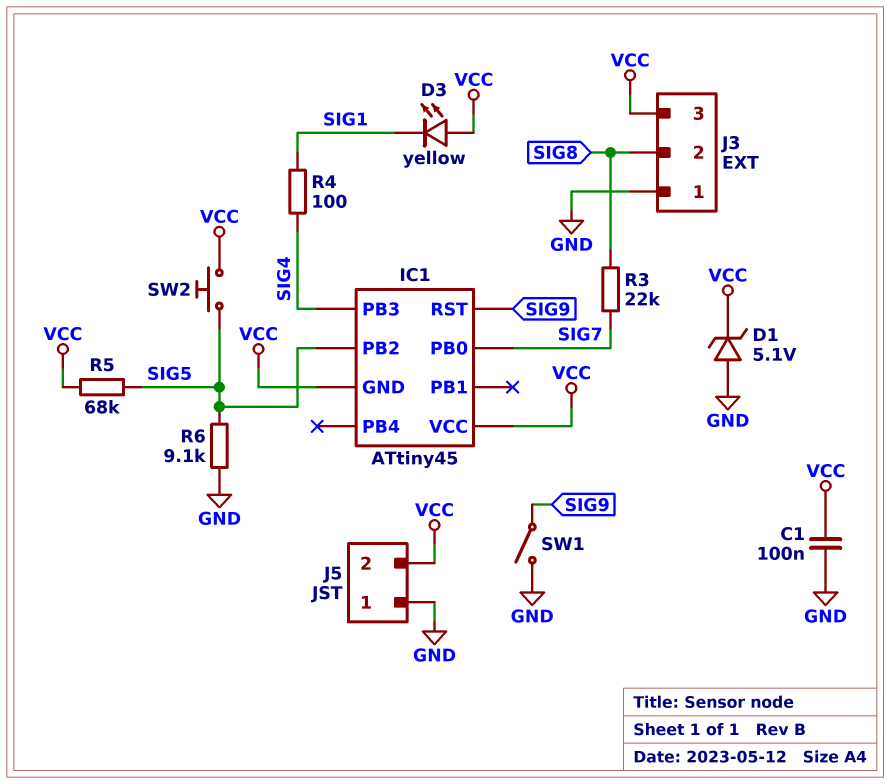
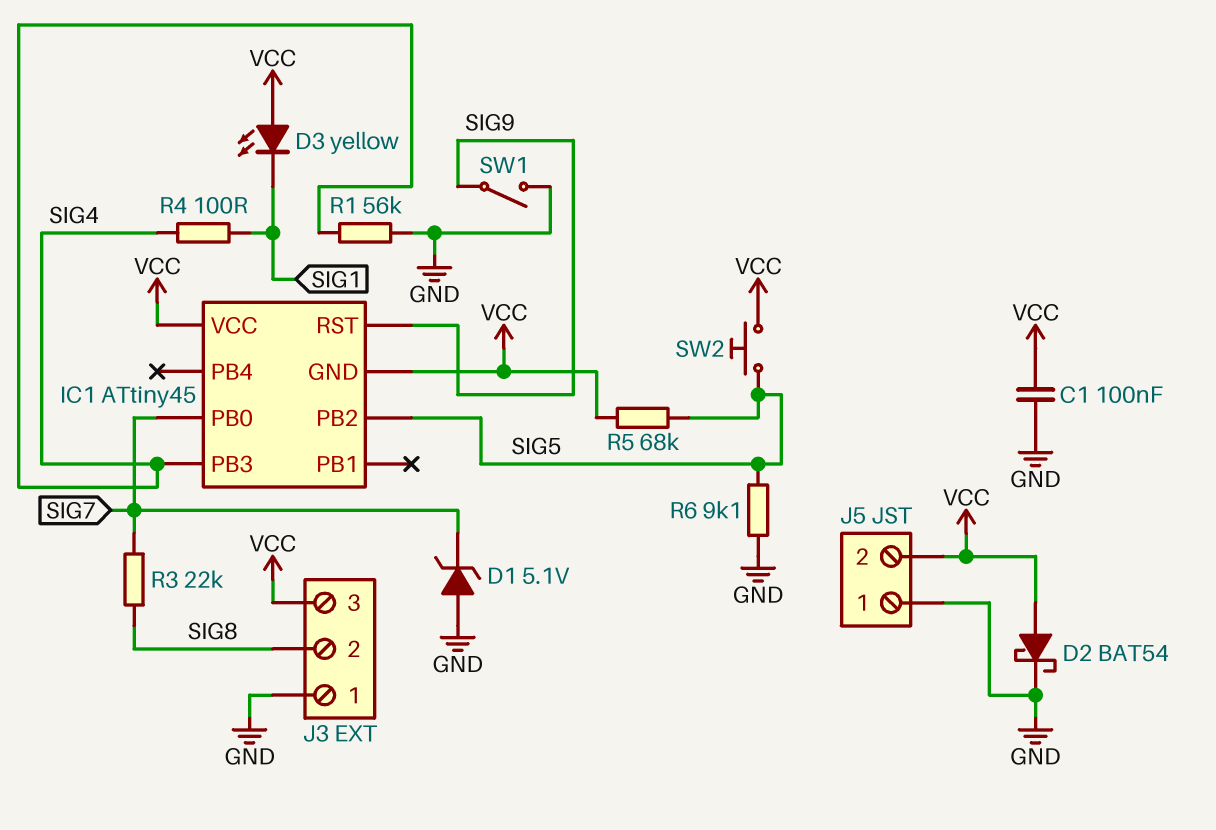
D1: zener 5.1V (A GND, K VCC) -> zener 5.1V (A GND, K SIG7)
D2: none -> schottky BAT54 (A VCC, K GND)
R1: none -> 56k (GND, SIG4)

